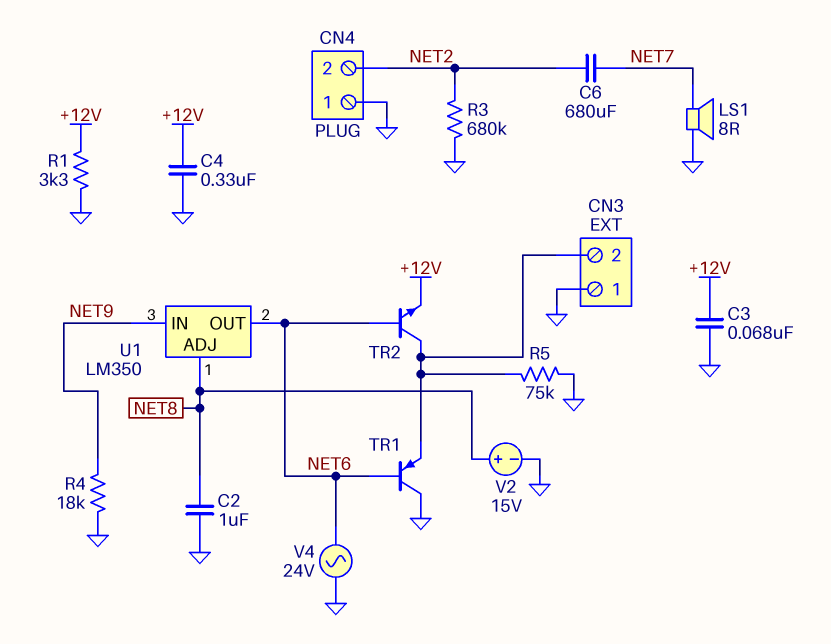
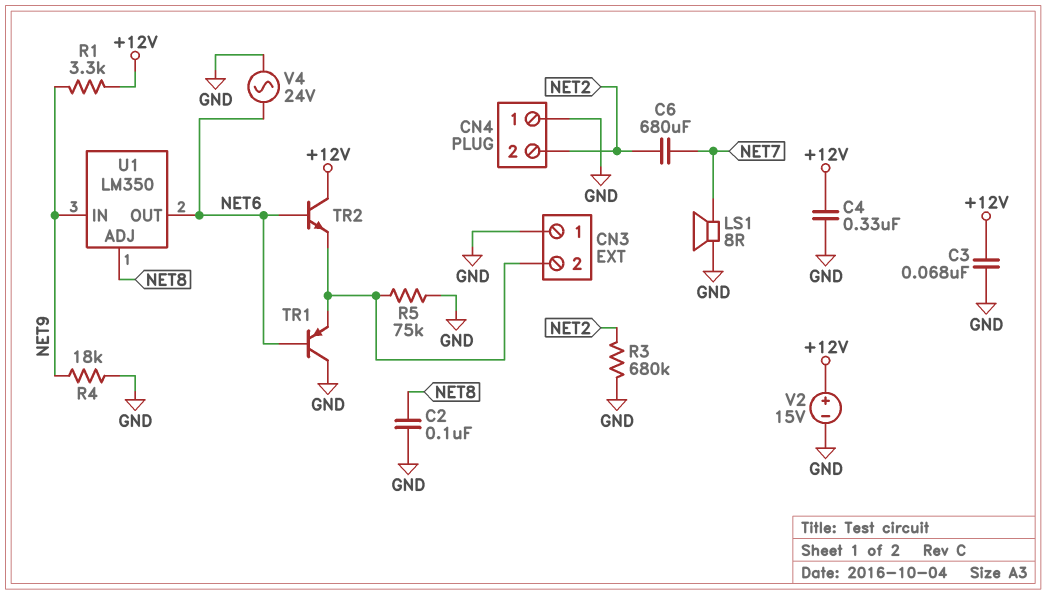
C2: 1uF (GND, NET8) -> 100nF (GND, NET8)
R1: 3.3k (+12V, GND) -> 3.3k (+12V, NET9)
TR2: NPN (B NET6, C CN3/2, E +12V) -> NPN (B NET6, C +12V, E CN3/2)
V2: 15V (plus NET8, minus GND) -> 15V (plus +12V, minus GND)

